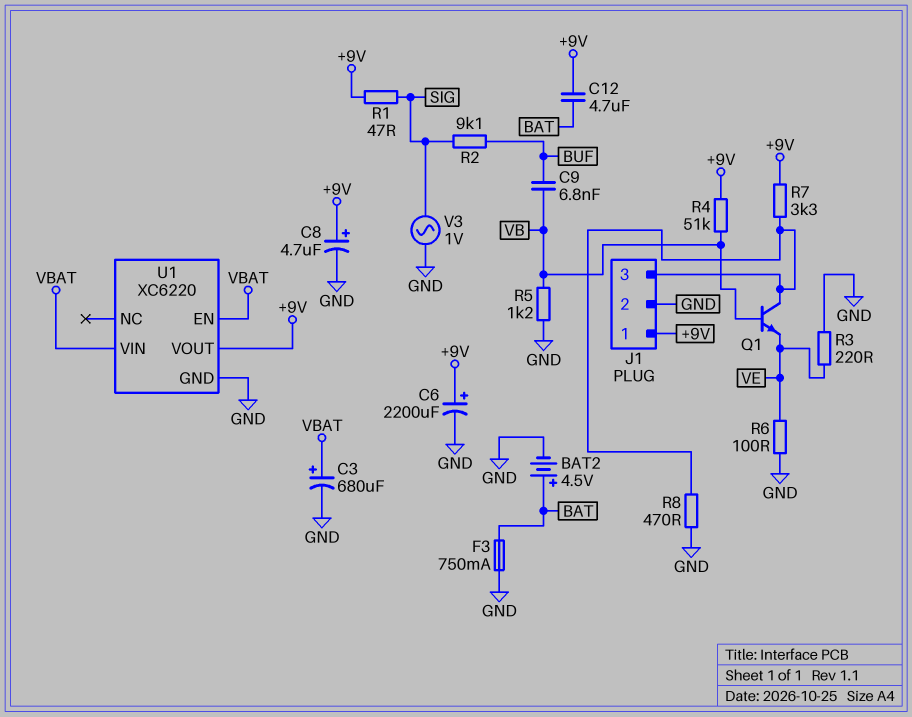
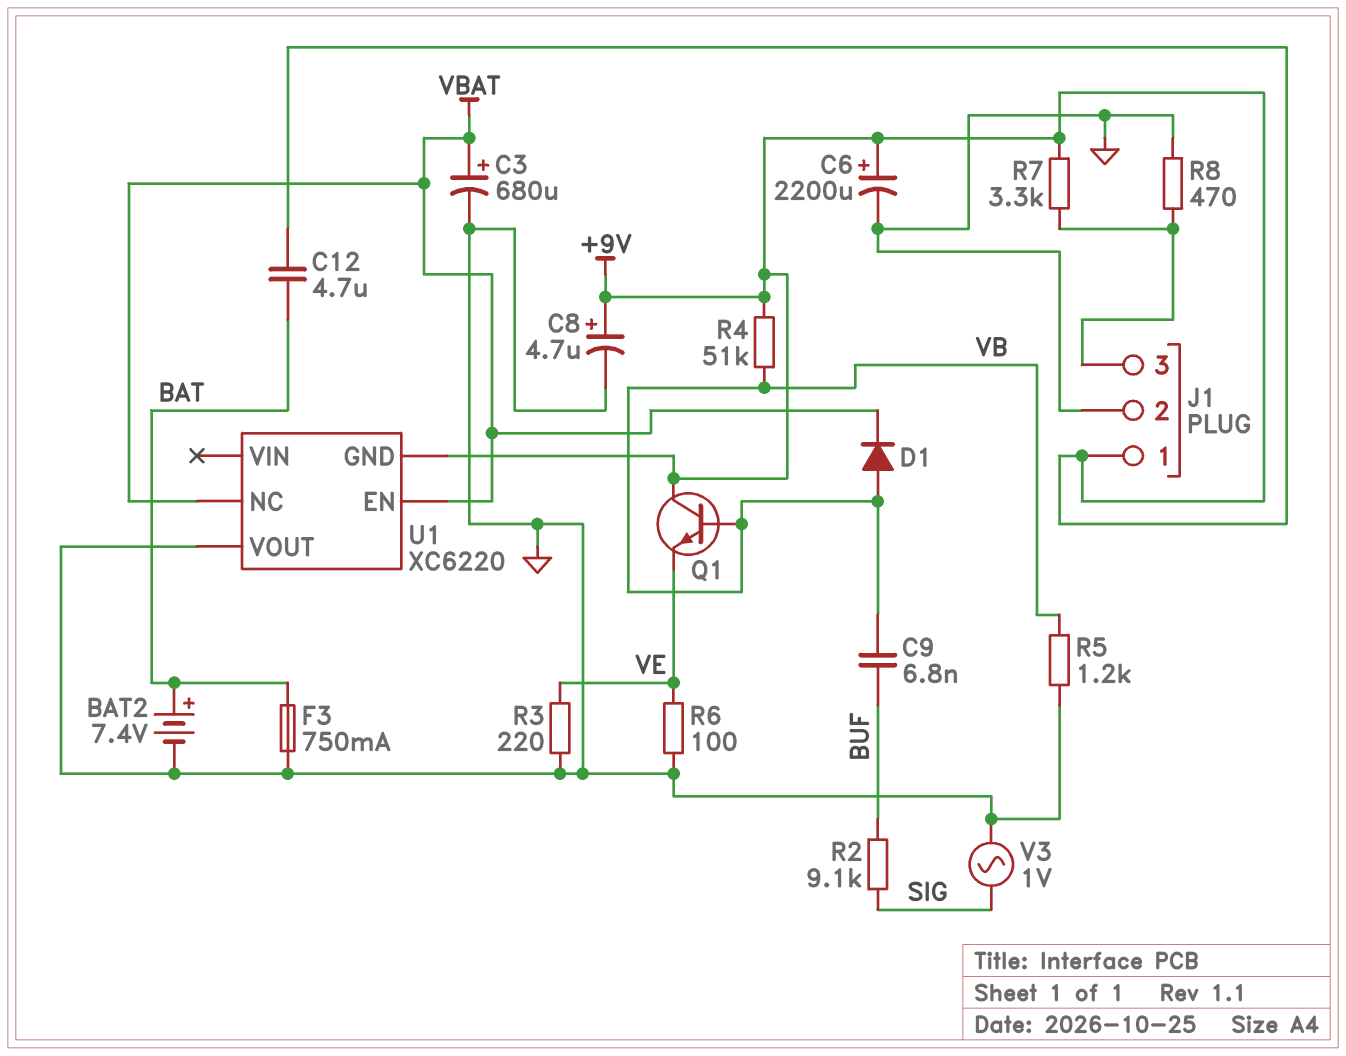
BAT2: 4.5V (plus BAT, minus GND) -> 7.4V (plus BAT, minus GND)
D1: none -> diode (A VB, K VBAT)
Q1: NPN (B VB, C J1/3, E VE) -> NPN (B VB, C +9V, E VE)
R1: 47 (+9V, SIG) -> none
U1 pin GND: GND -> +9V
U1 pin NC: none -> VBAT
U1 pin VIN: VBAT -> none
U1 pin VOUT: +9V -> GND

